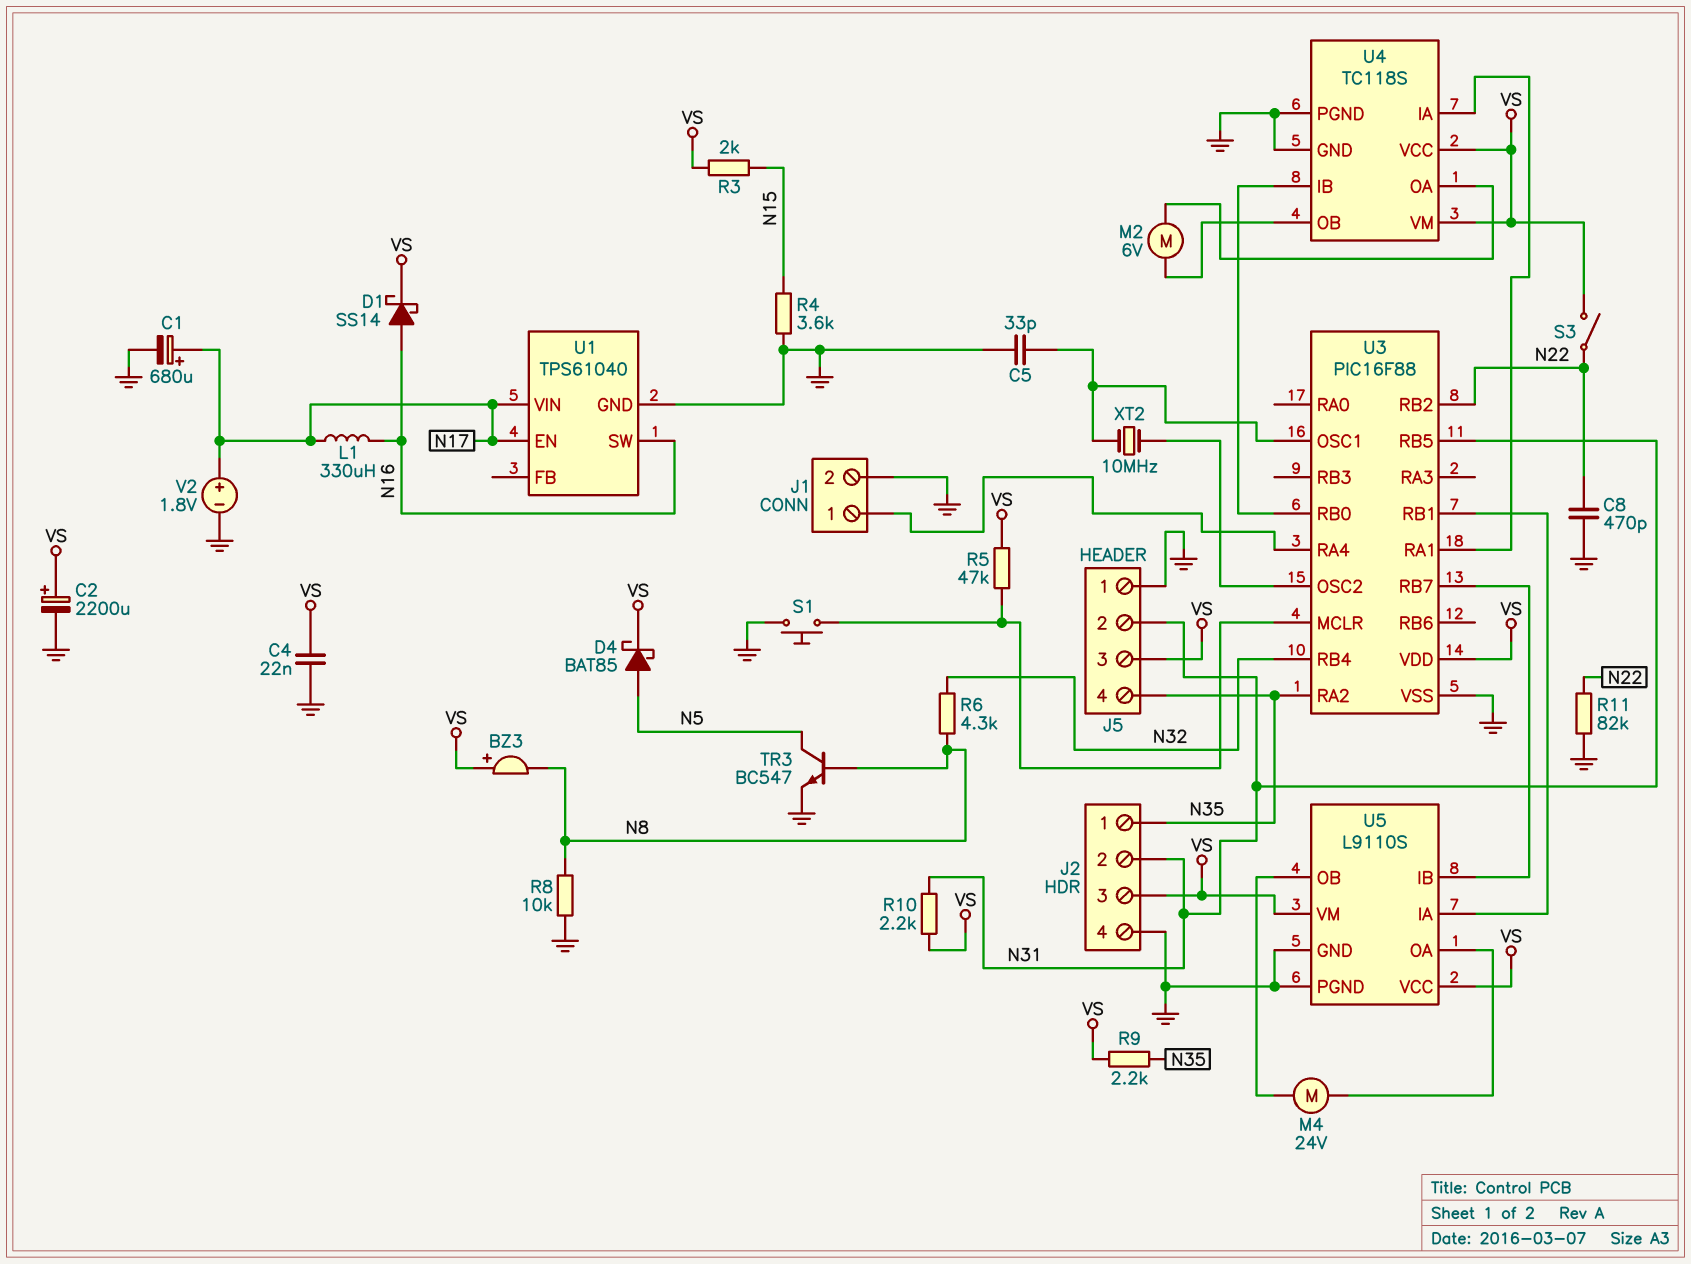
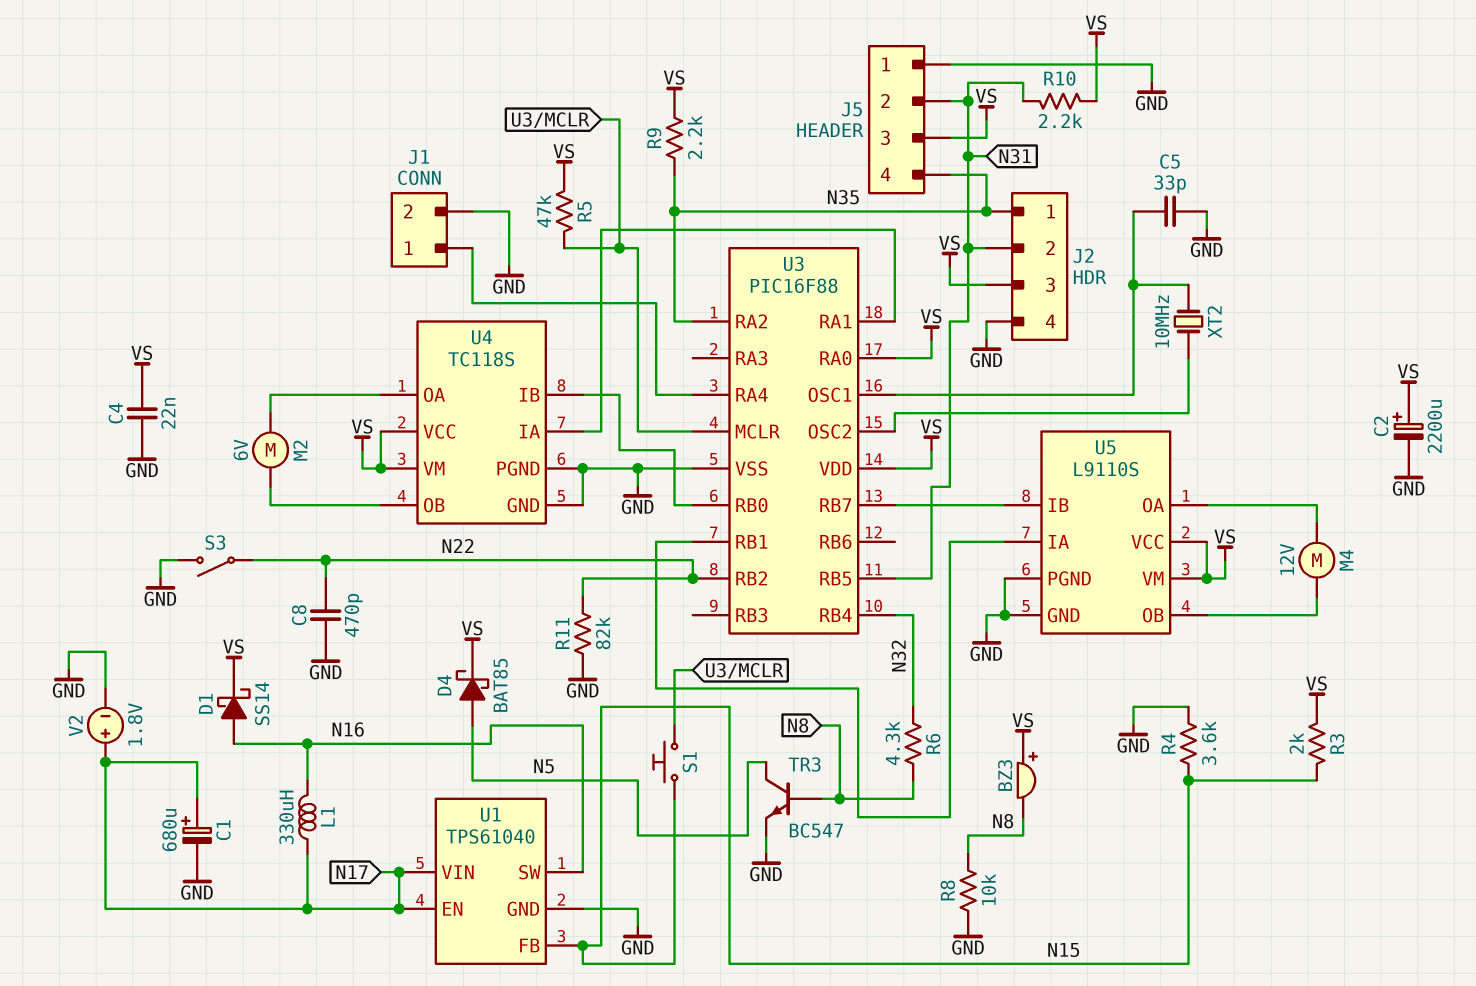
M4: motor 24V (U5/OA, U5/OB) -> motor 12V (U5/OA, U5/OB)
S1: button (GND, U3/MCLR) -> button (N15, U3/MCLR)
S3: switch (N22, VS) -> switch (GND, N22)
U1 pin FB: none -> N15
U3 pin RA0: none -> VS

